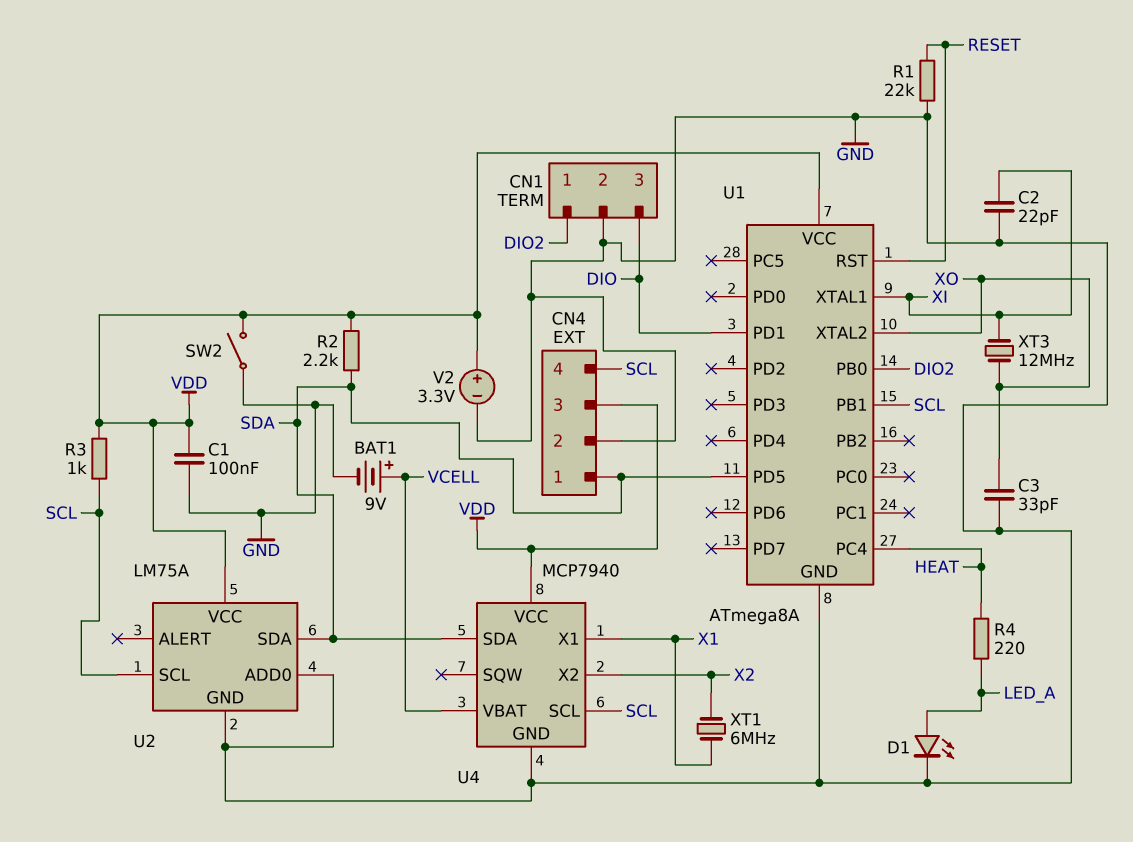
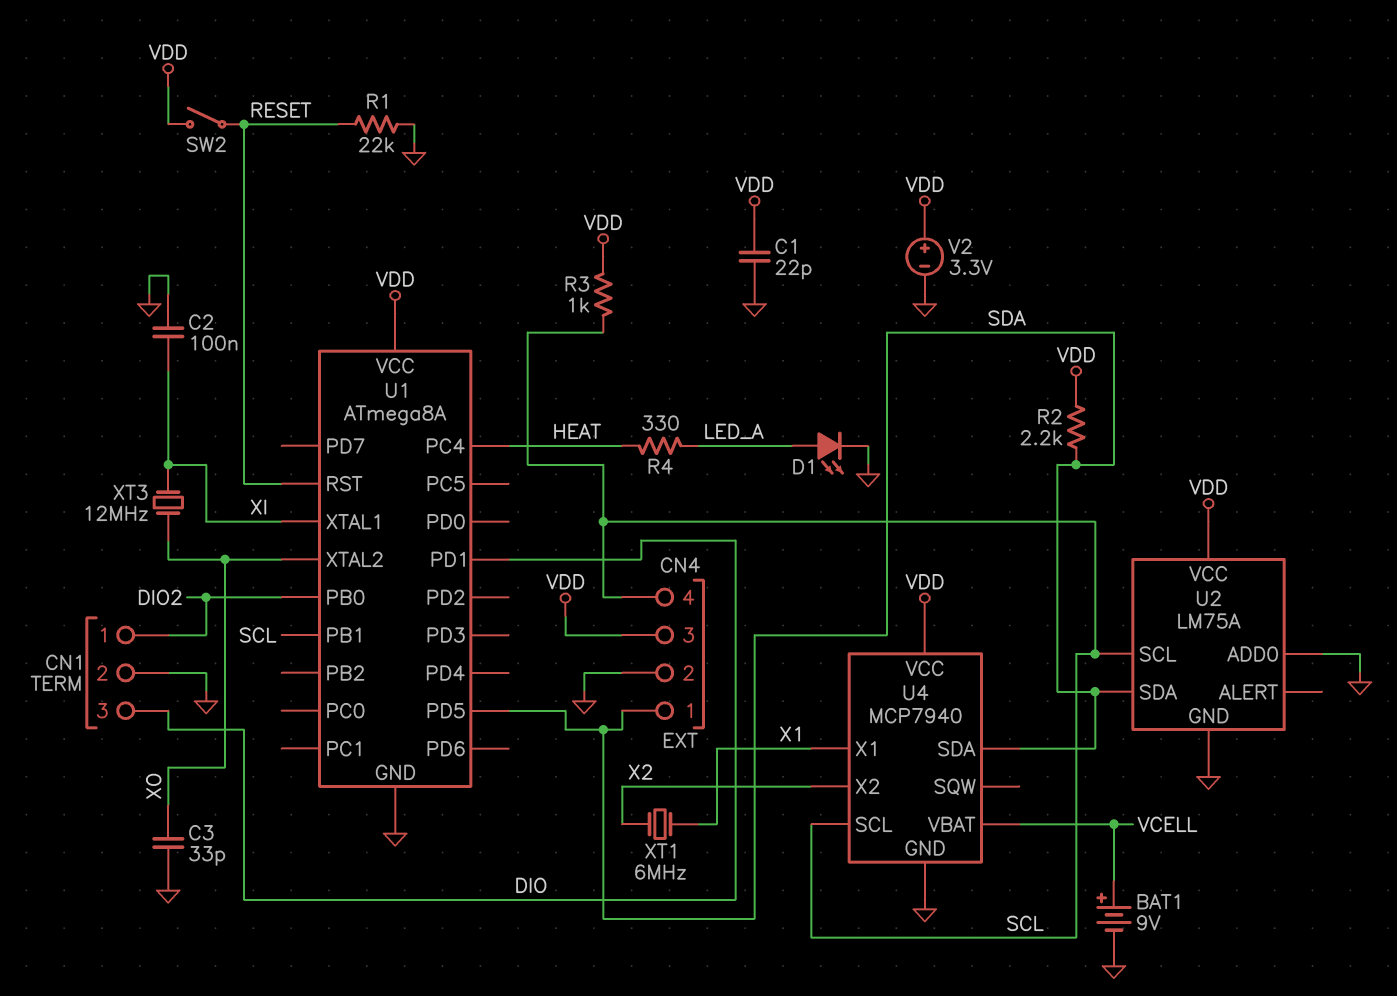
C1: 100nF (GND, VDD) -> 22pF (GND, VDD)
C2: 22pF (GND, XI) -> 100nF (GND, XI)
R4: 220 (HEAT, LED_A) -> 330 (HEAT, LED_A)
SW2: switch (GND, VDD) -> switch (RESET, VDD)

